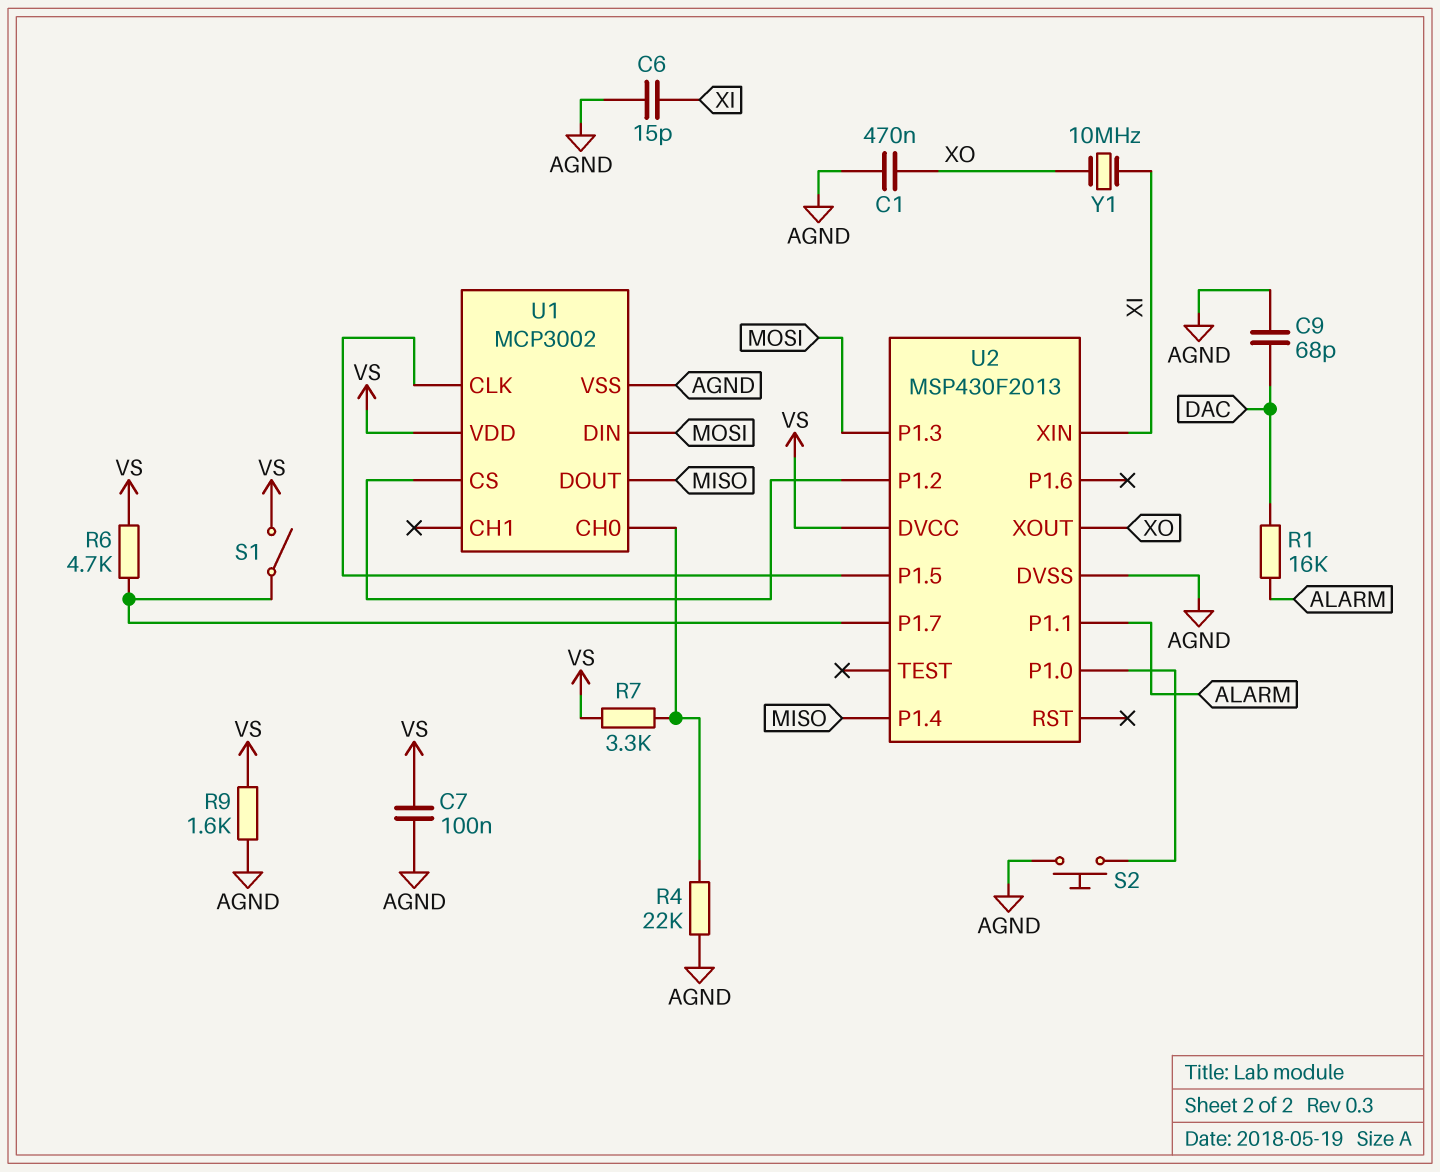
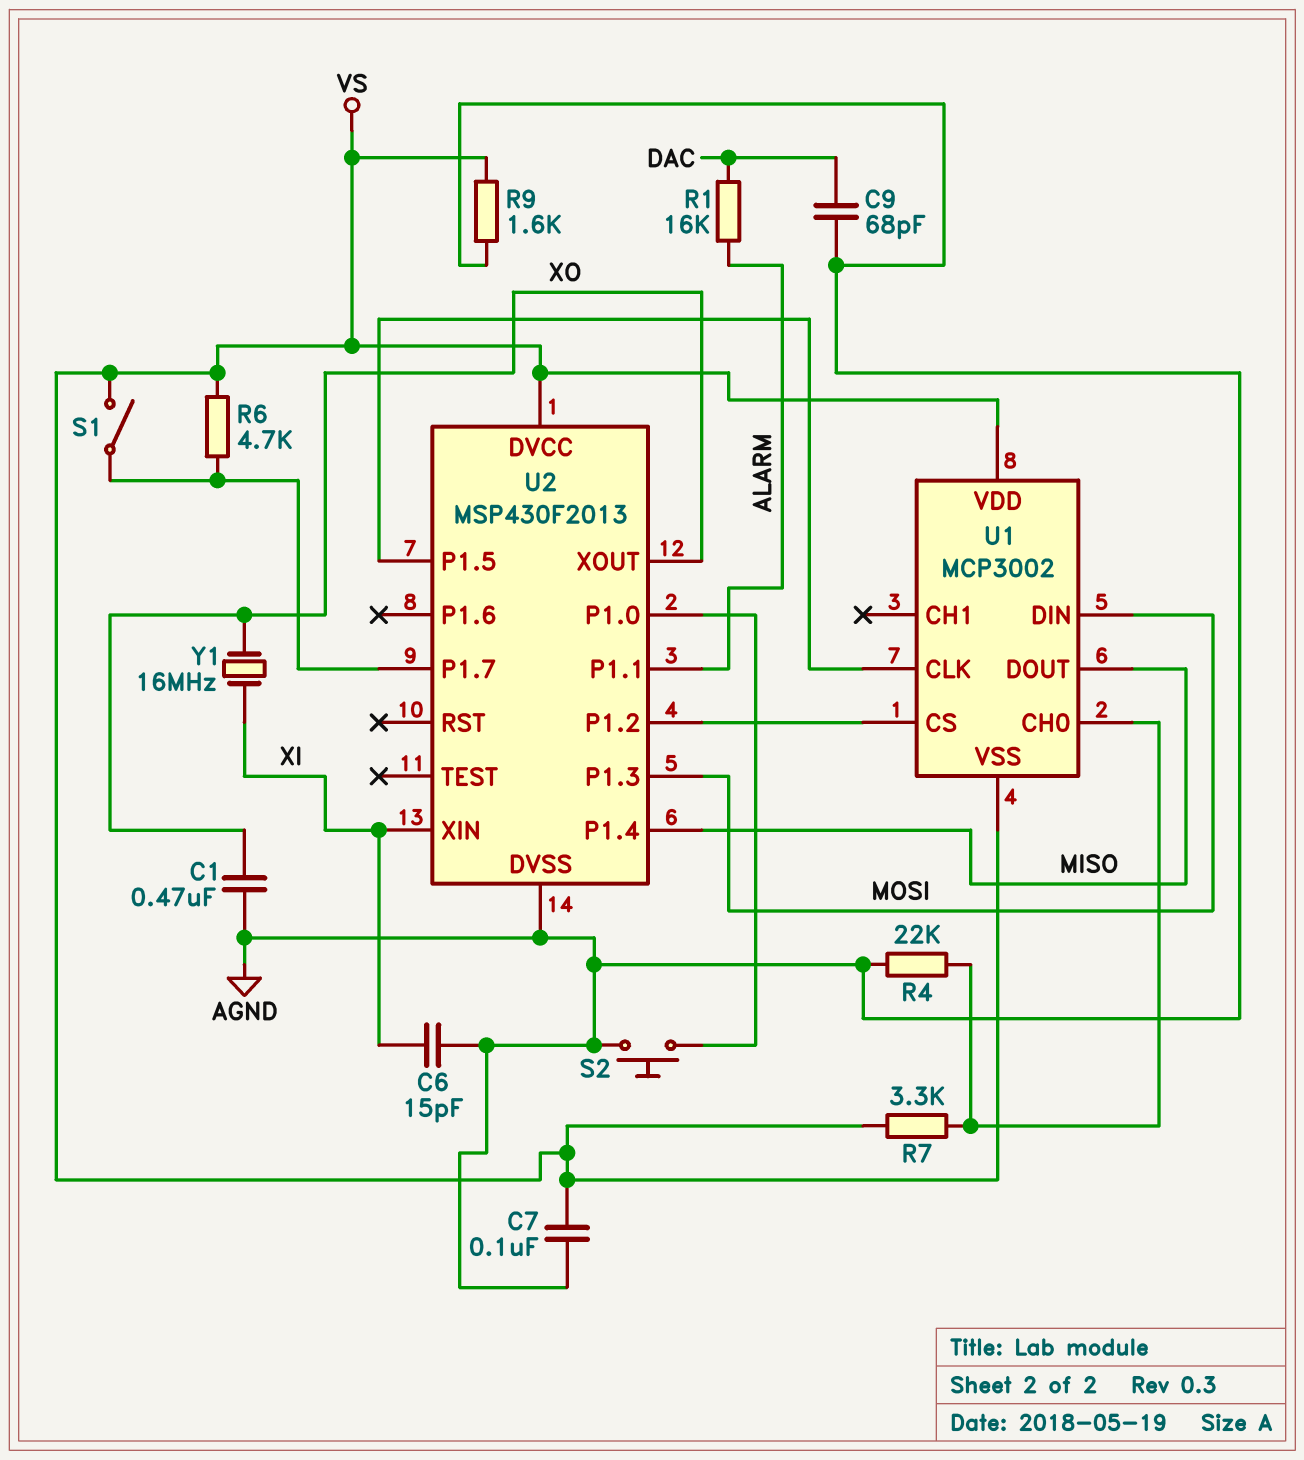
U1 pin VSS: AGND -> VS
Y1: 10MHz (XI, XO) -> 16MHz (XI, XO)

